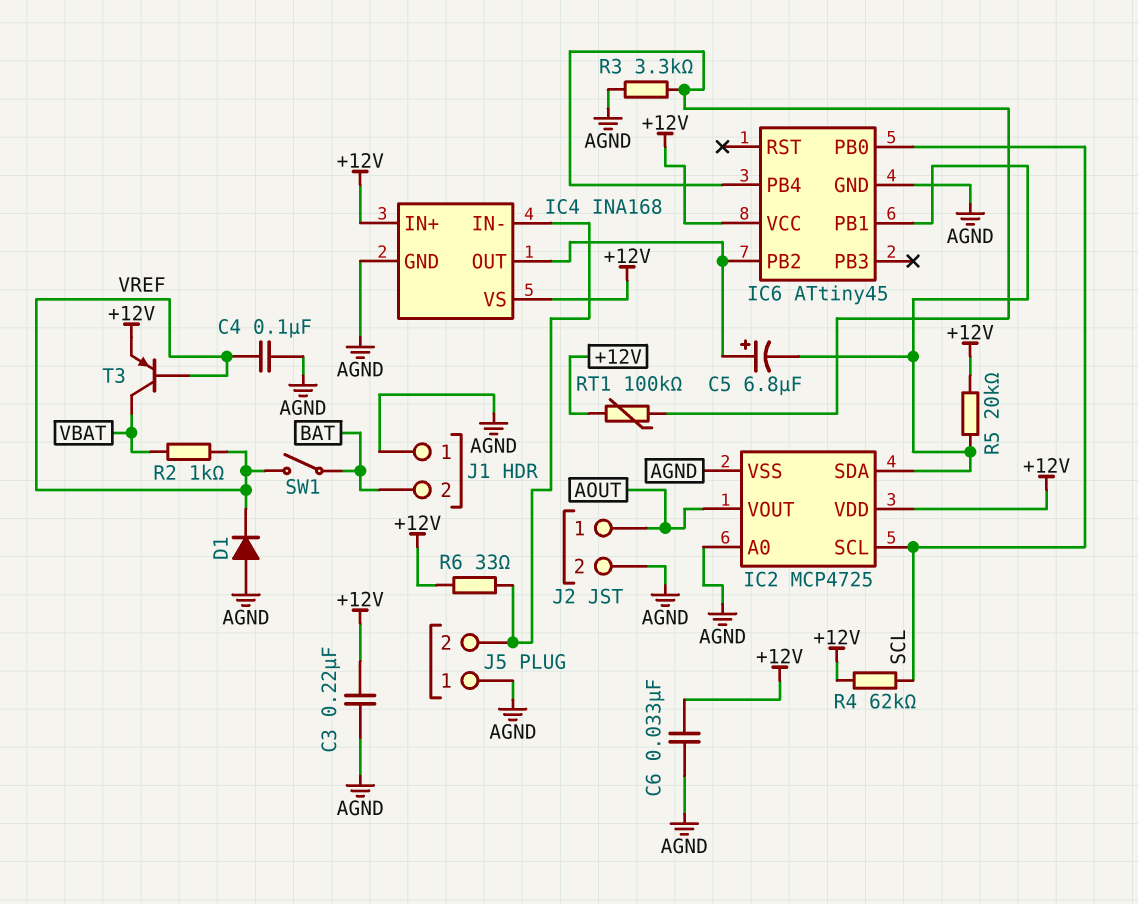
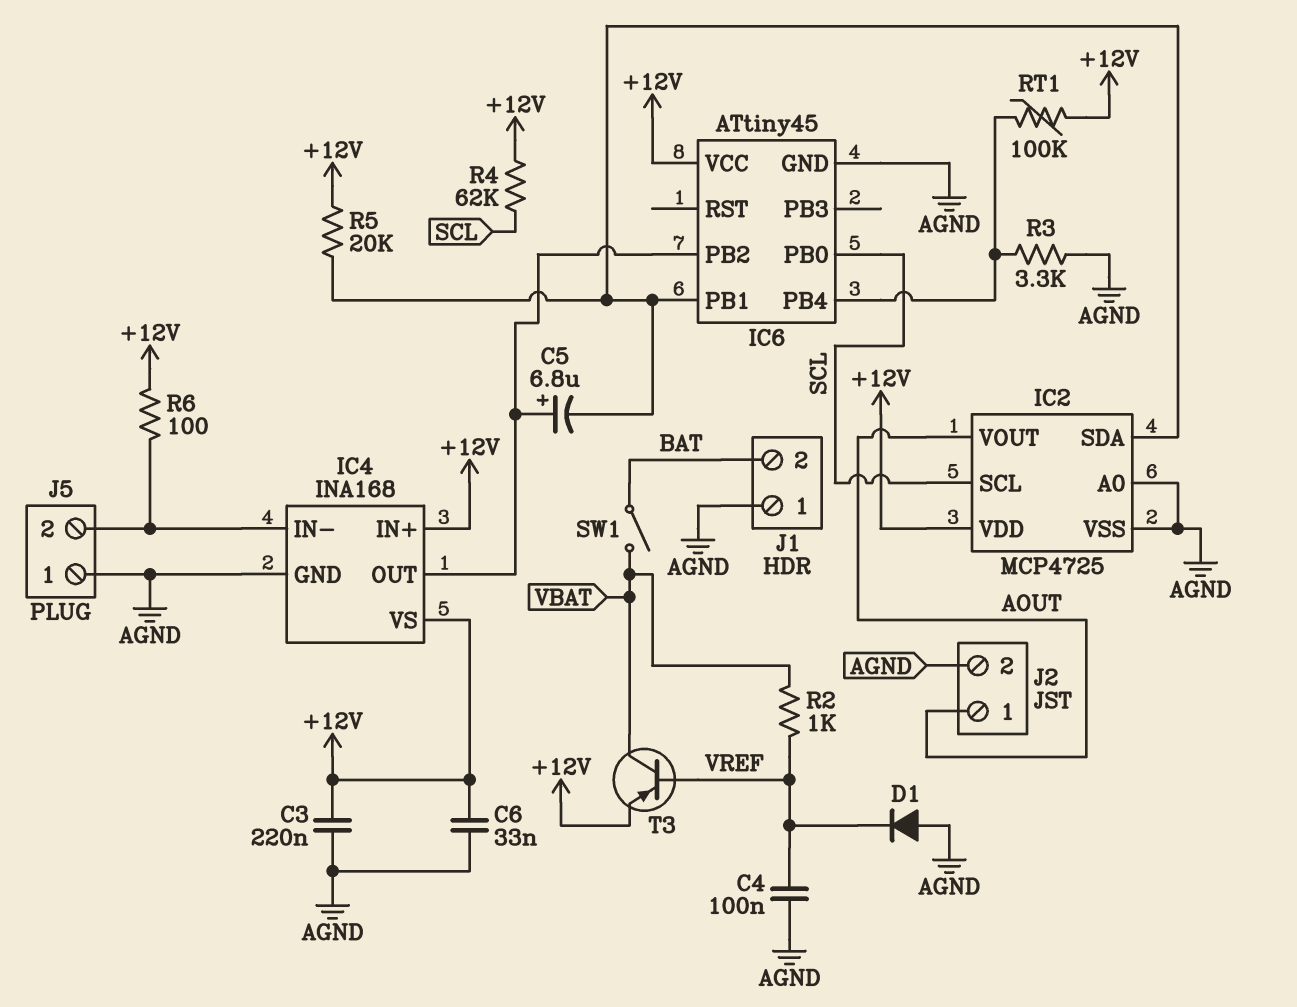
R6: 33 (+12V, IC4/IN-) -> 100 (+12V, IC4/IN-)
SW1: switch (BAT, VREF) -> switch (BAT, VBAT)

